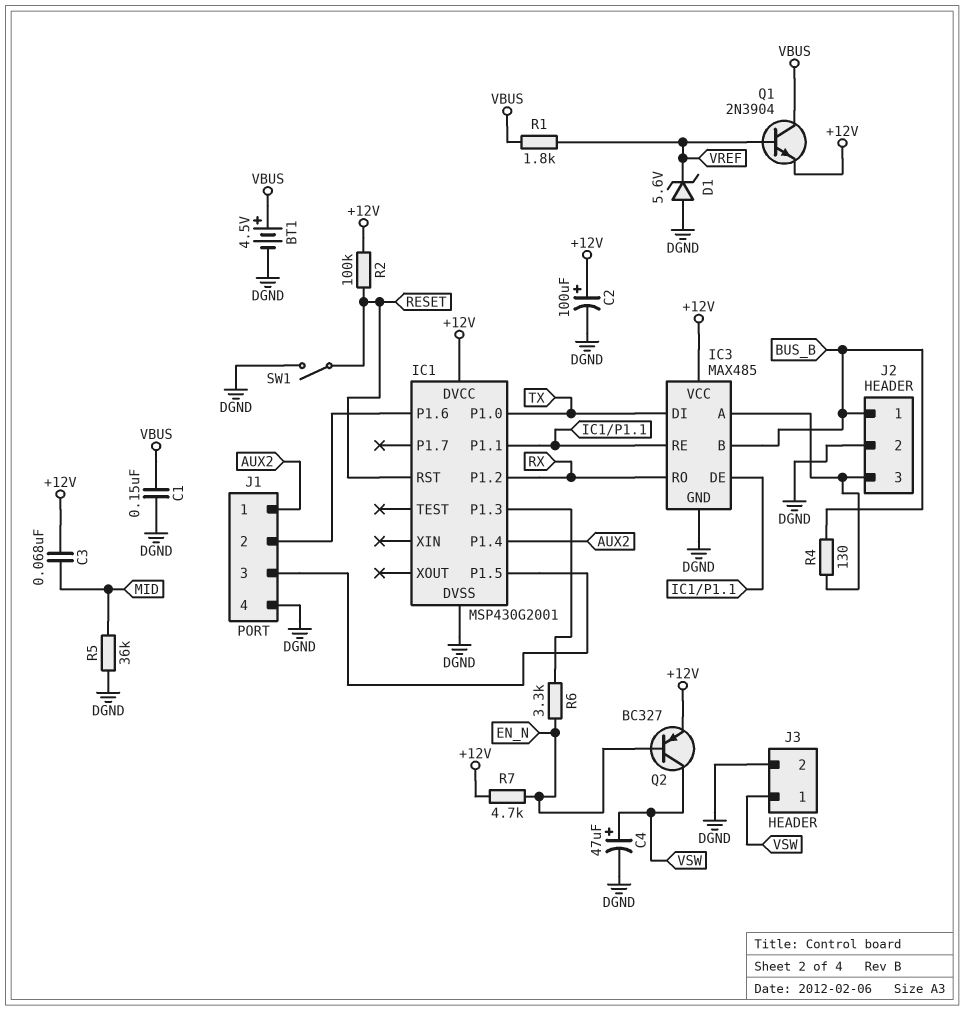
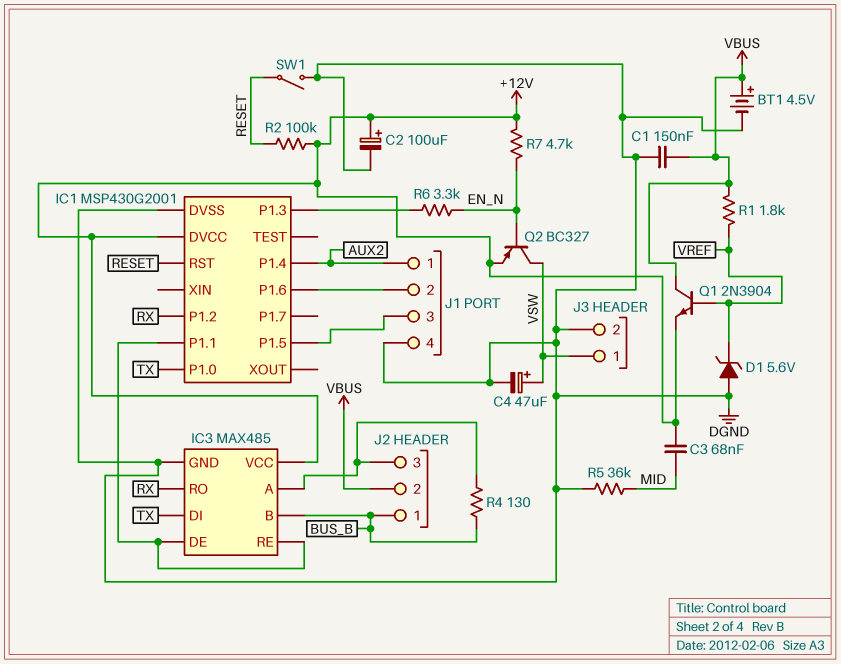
J2 pin 2: DGND -> VBUS

